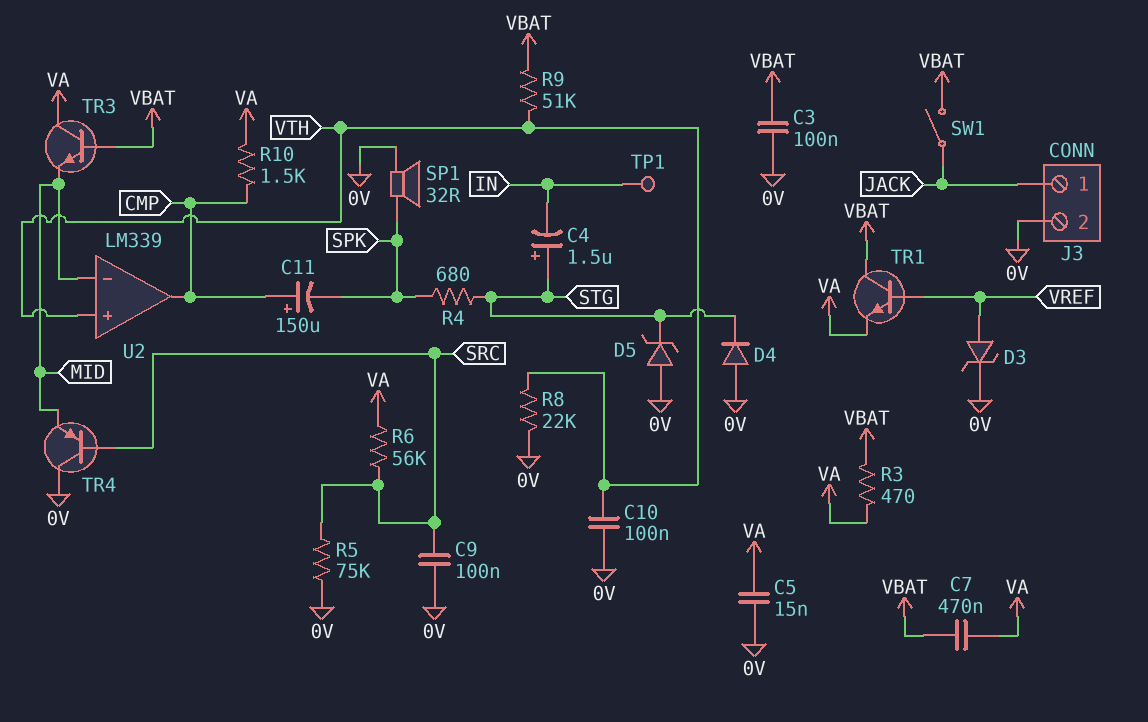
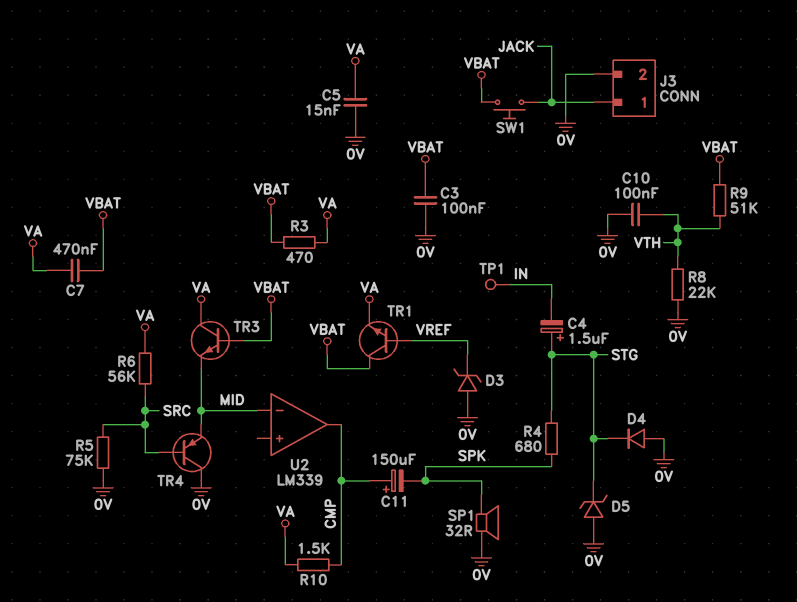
C9: 100nF (0V, SRC) -> none
D3: zener (A VREF, K 0V) -> zener (A 0V, K VREF)
SW1: switch (JACK, VBAT) -> button (JACK, VBAT)
U2 pin in+: VTH -> none

